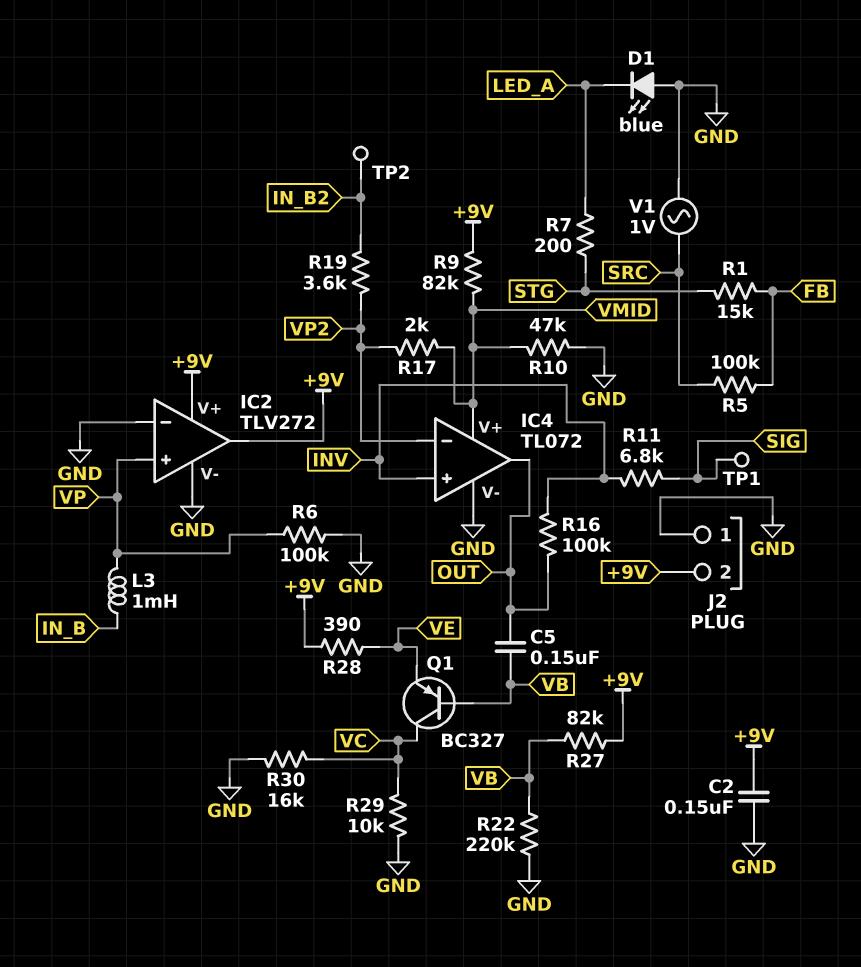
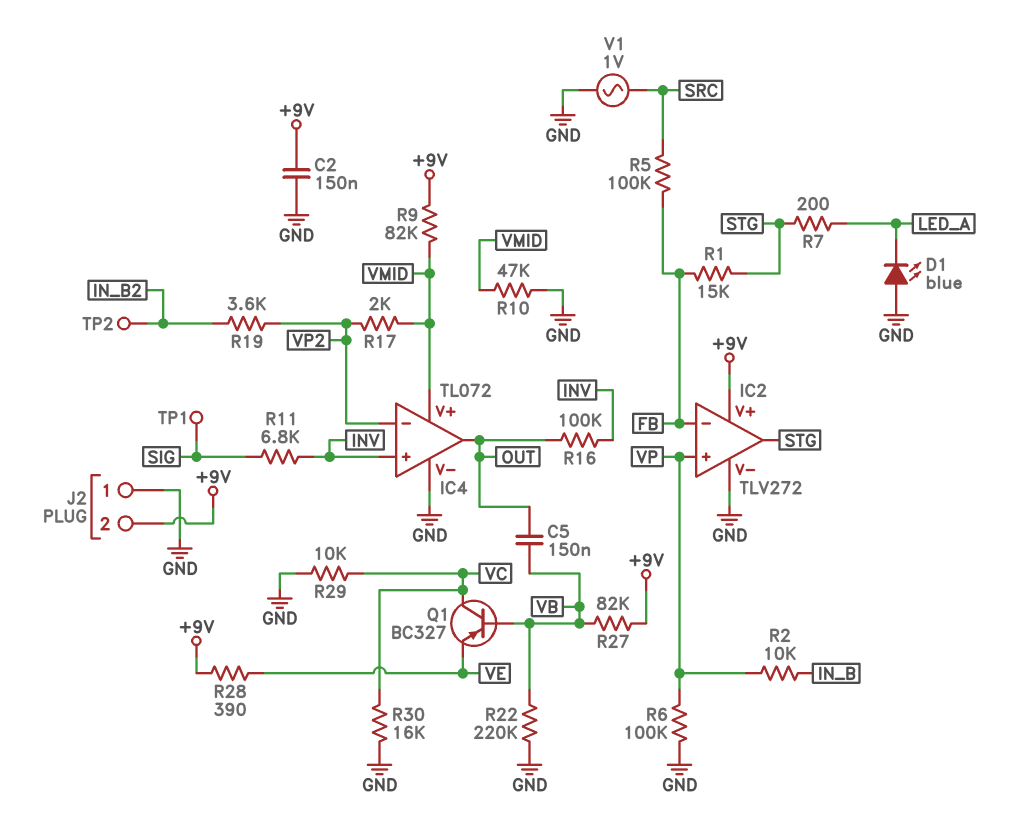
IC2 pin in-: GND -> FB
IC2 pin out: +9V -> STG
L3: 1mH (IN_B, VP) -> none
R2: none -> 10k (IN_B, VP)

